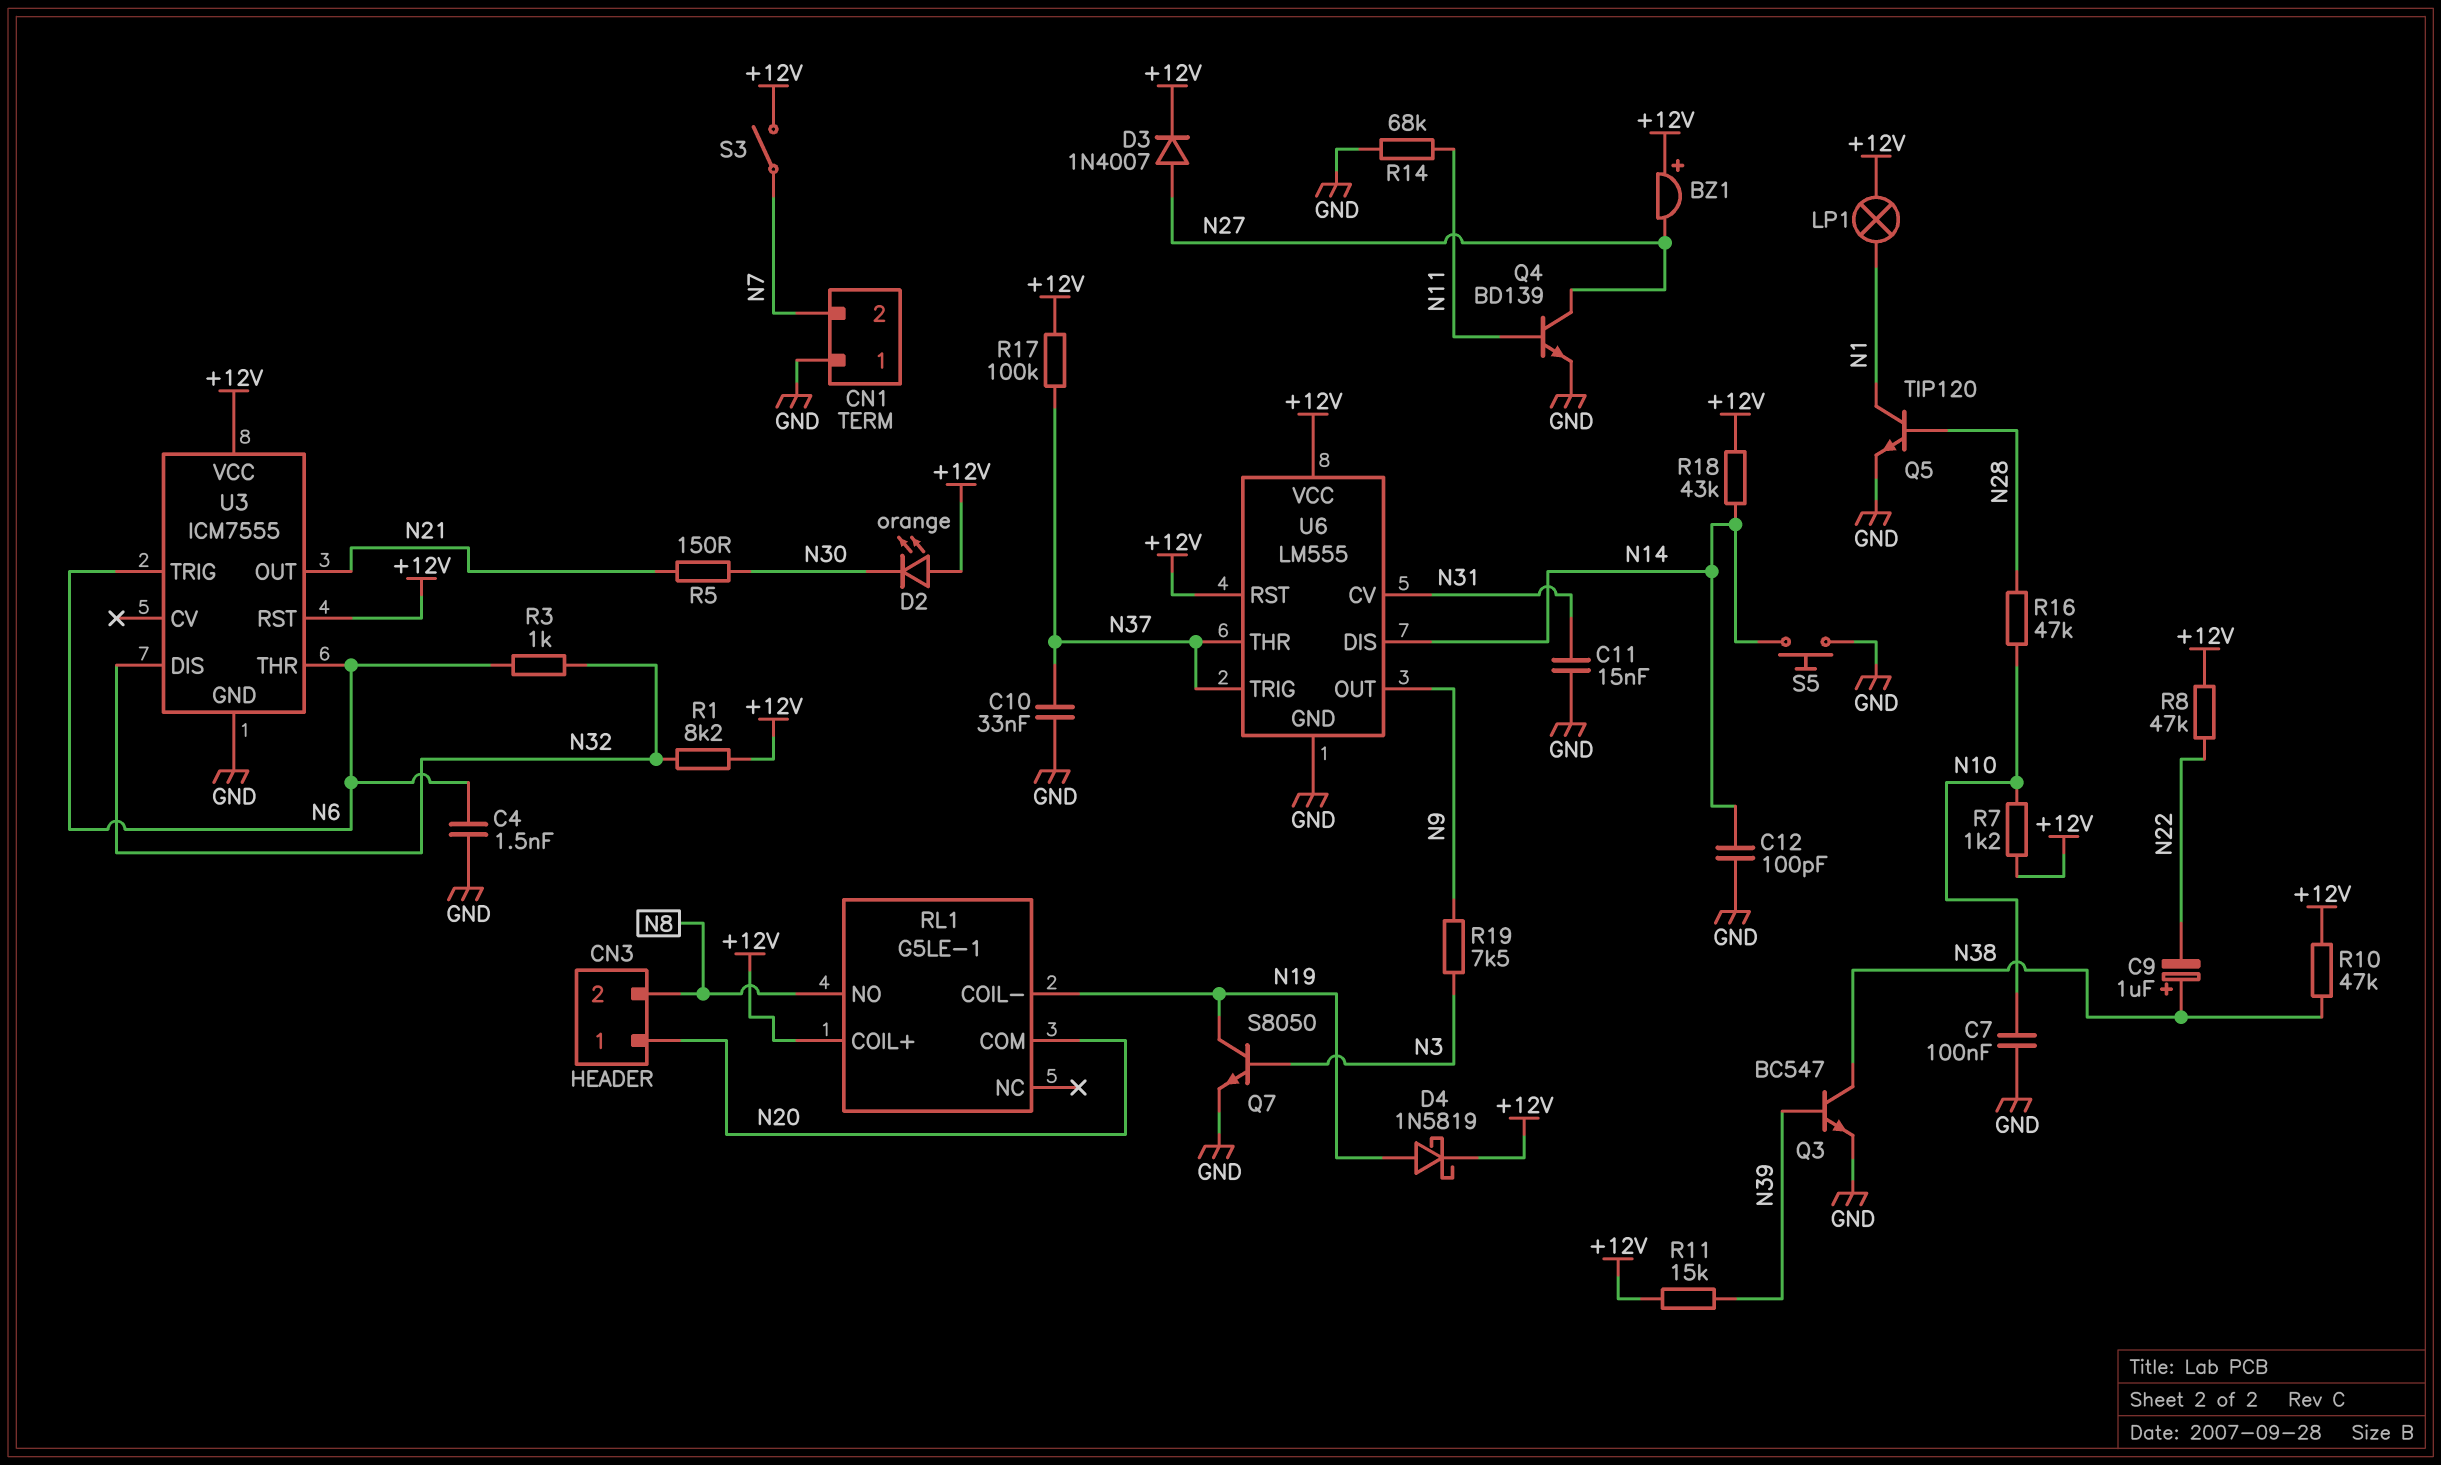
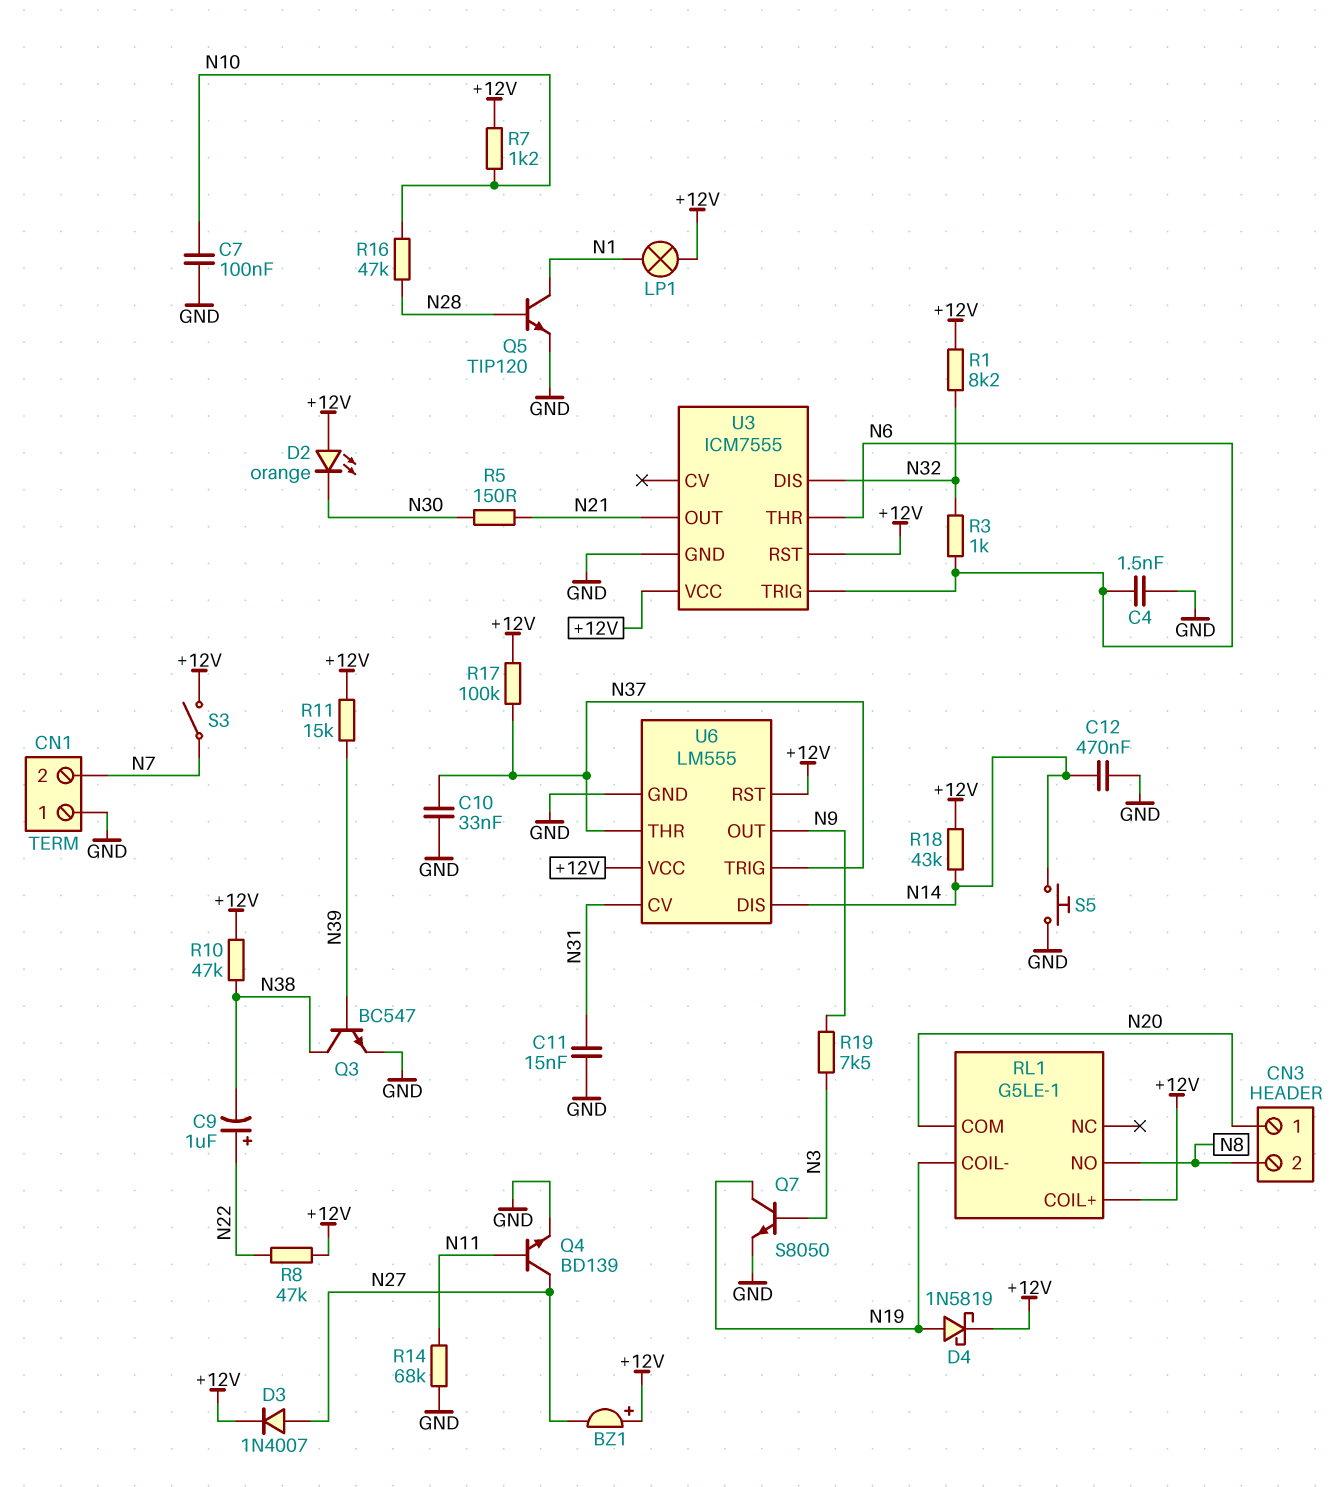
C9: 1uF (plus N38, minus N22) -> 1uF (plus N22, minus N38)
C12: 100pF (GND, N14) -> 470nF (GND, N14)

